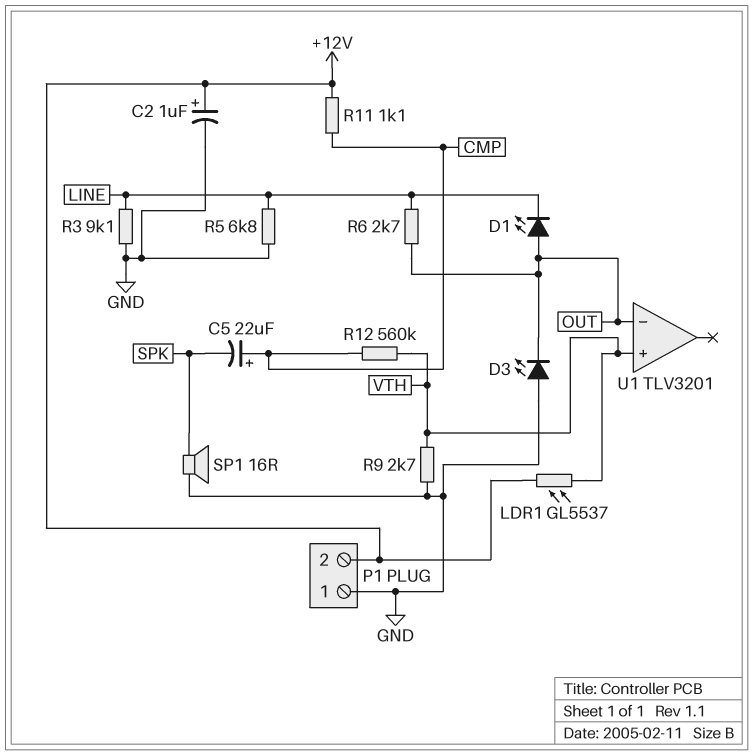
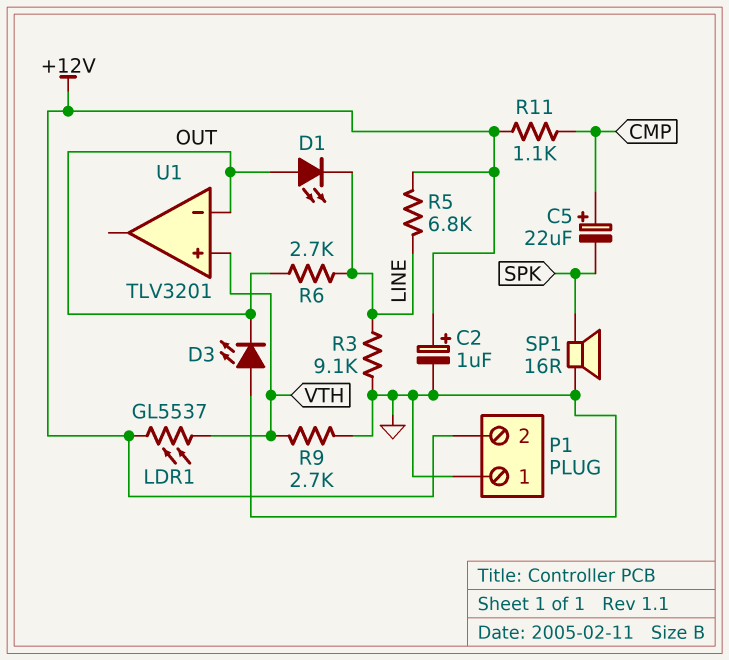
R5: 6.8k (GND, LINE) -> 6.8k (+12V, LINE)
R12: 560k (CMP, VTH) -> none

